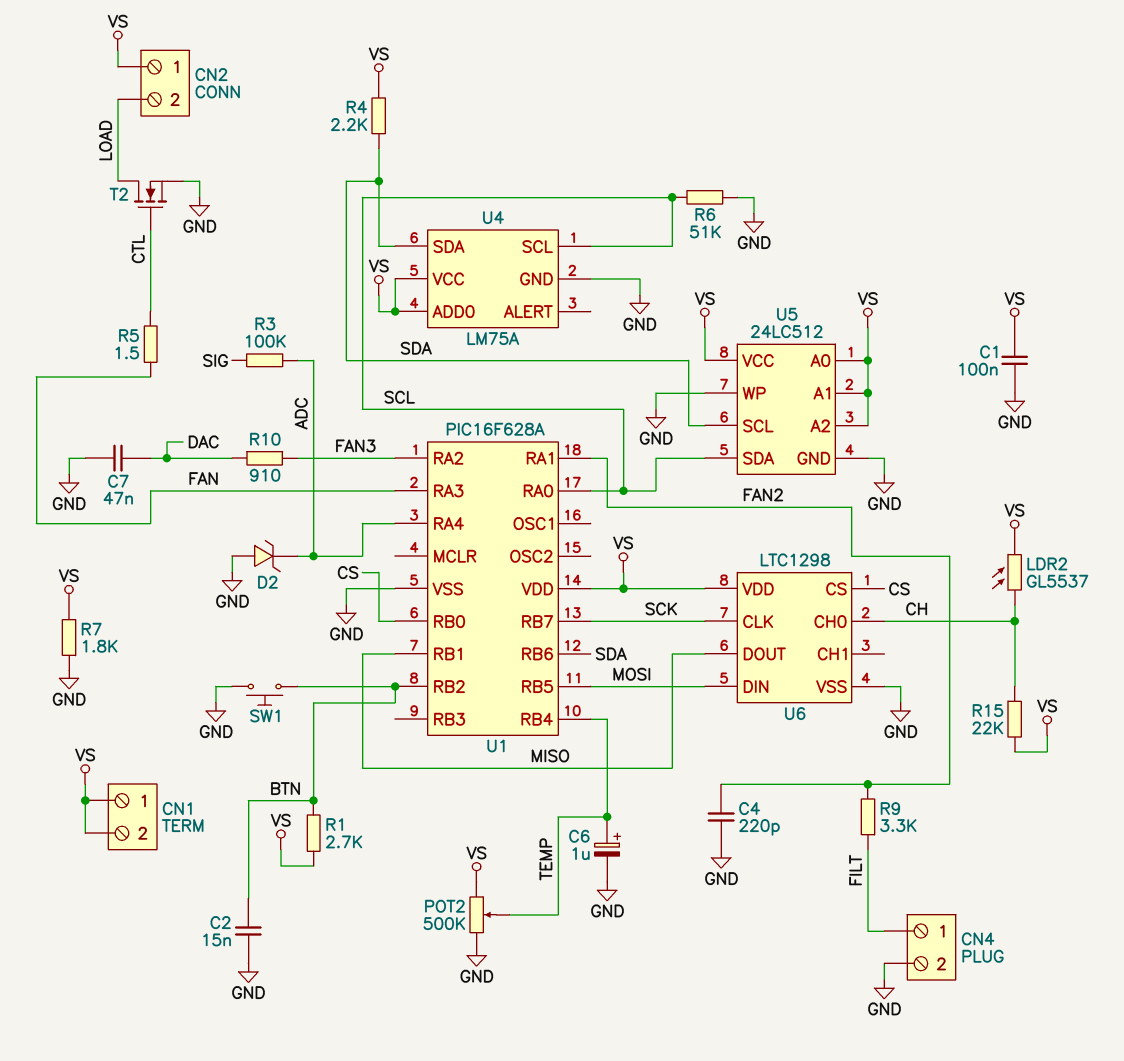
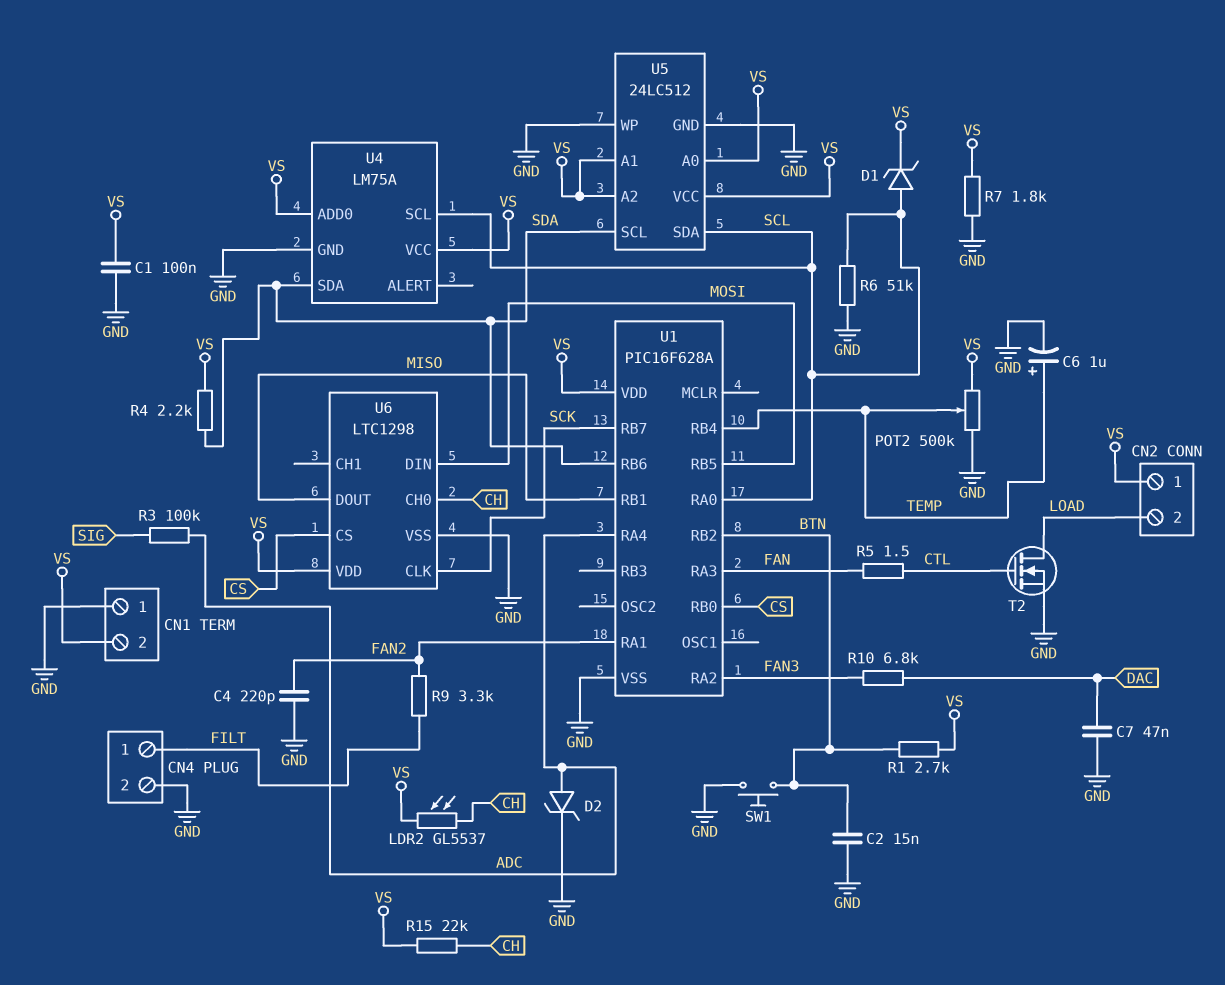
CN1 pin 1: VS -> GND
D1: none -> zener (A SCL, K VS)
D2: zener (A GND, K ADC) -> zener (A ADC, K GND)
R10: 910 (DAC, FAN3) -> 6.8k (DAC, FAN3)

